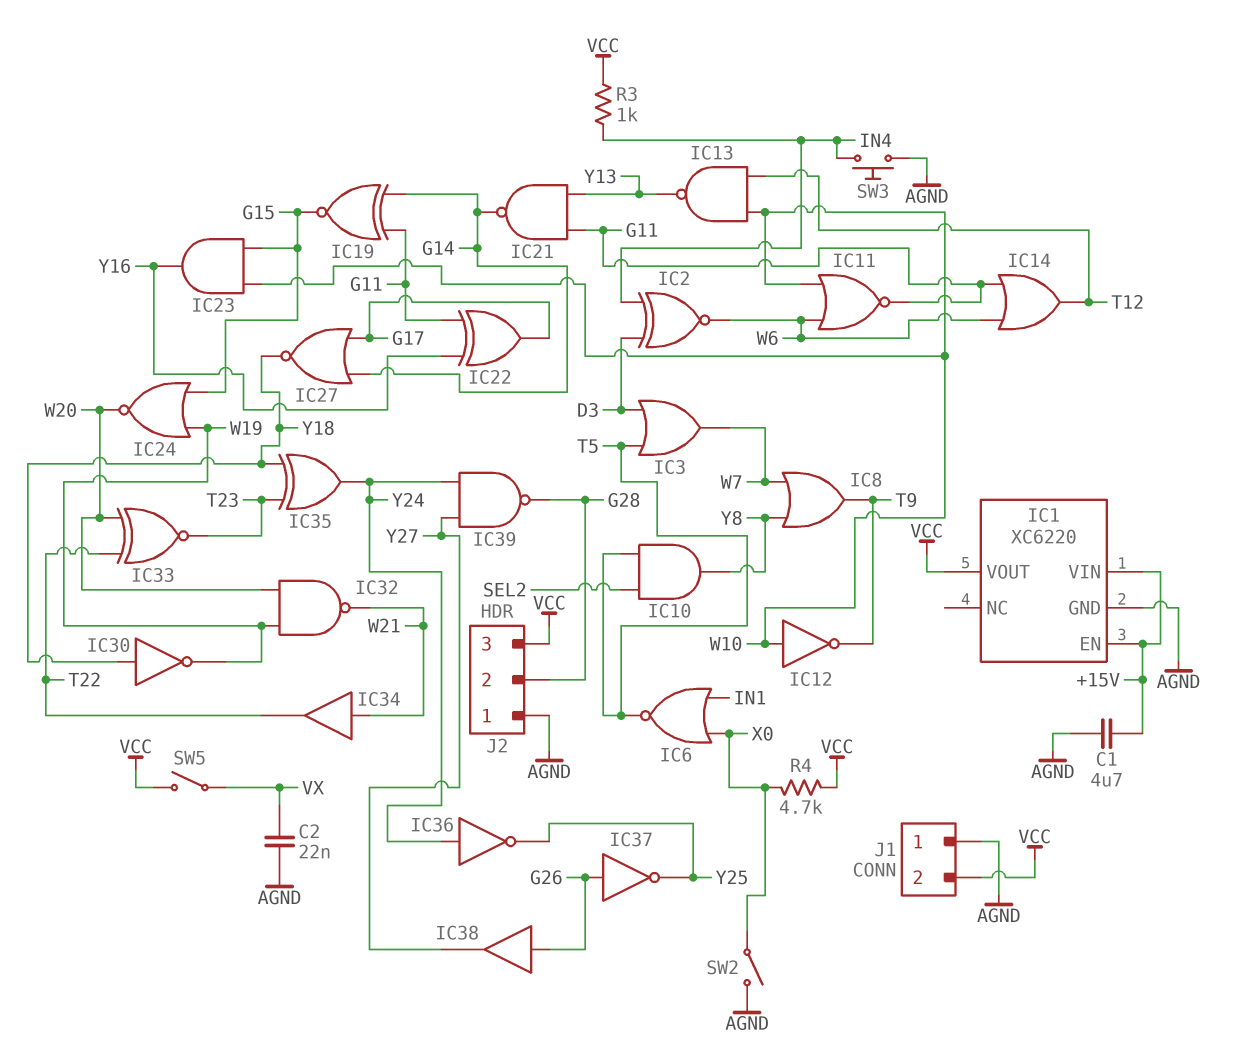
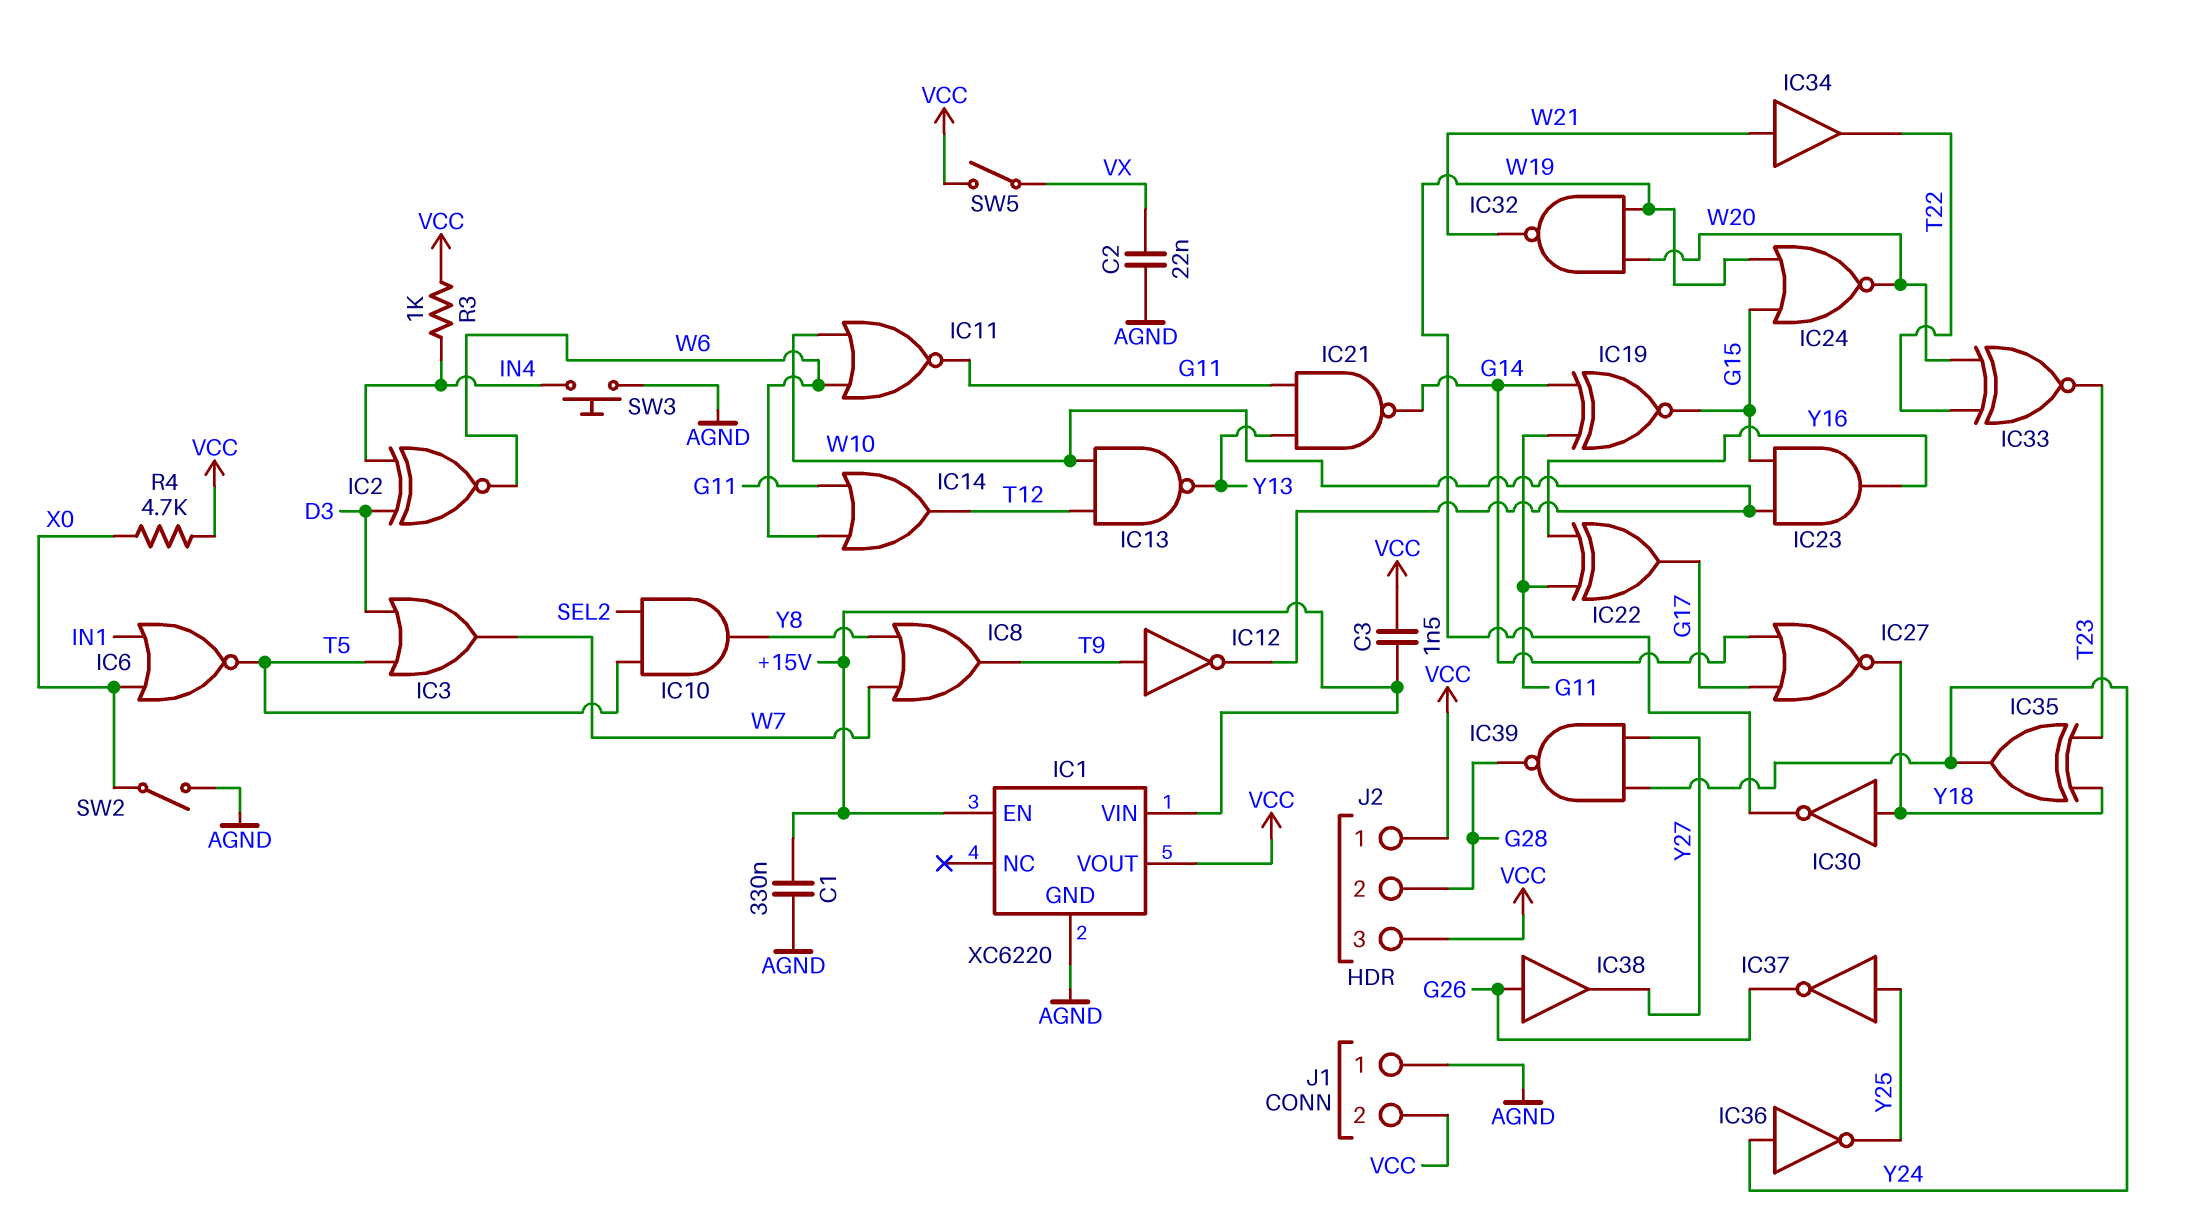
C1: 4.7uF (+15V, AGND) -> 330nF (+15V, AGND)
C3: none -> 1.5nF (+15V, VCC)
IC12: NOT (in W10, out T9) -> NOT (in T9, out W10)
IC37: NOT (in G26, out Y25) -> NOT (in Y25, out G26)
J2 pin 1: AGND -> VCC

